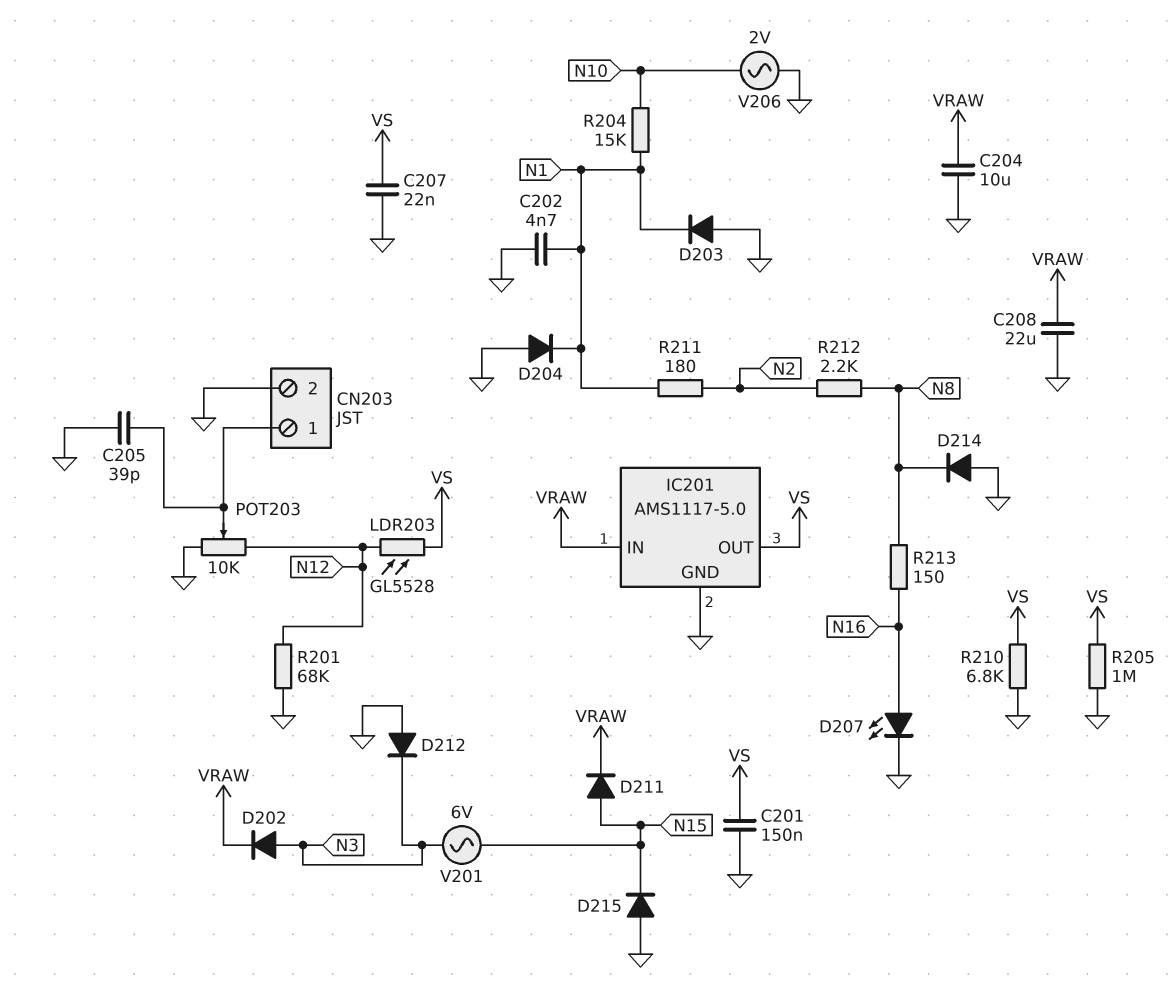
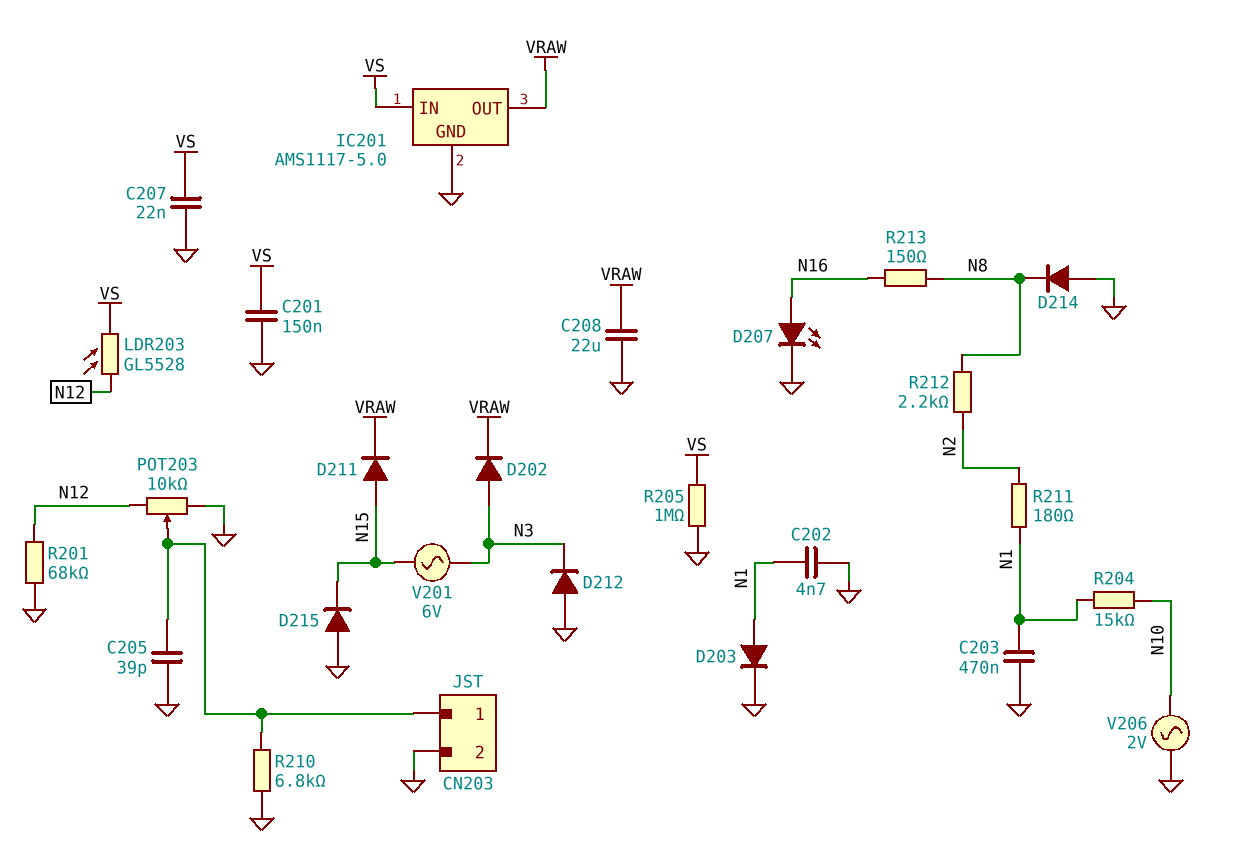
C203: none -> 470nF (GND, N1)
C204: 10uF (GND, VRAW) -> none
D203: diode (A GND, K N1) -> diode (A N1, K GND)
D204: diode (A GND, K N1) -> none
IC201 pin IN: VRAW -> VS
IC201 pin OUT: VS -> VRAW
R210: 6.8k (GND, VS) -> 6.8k (CN203/1, GND)

